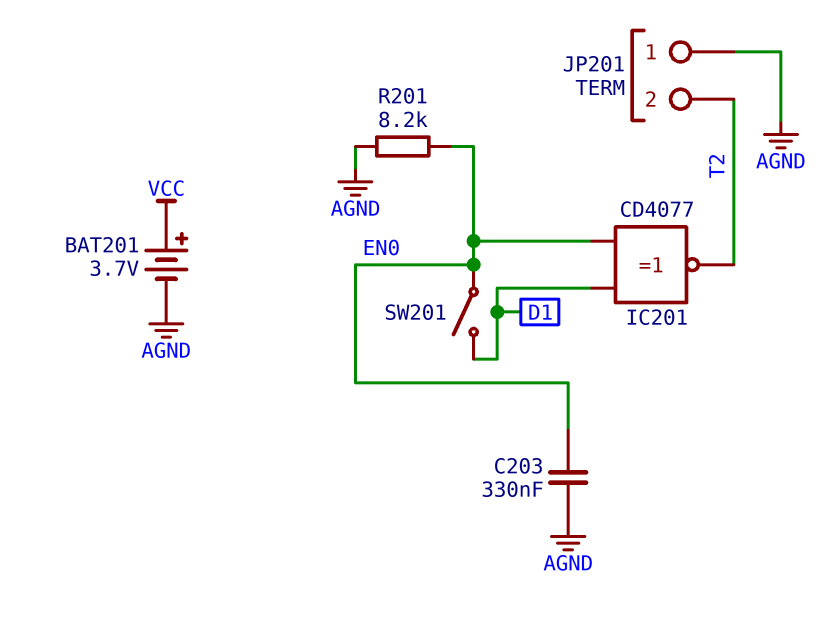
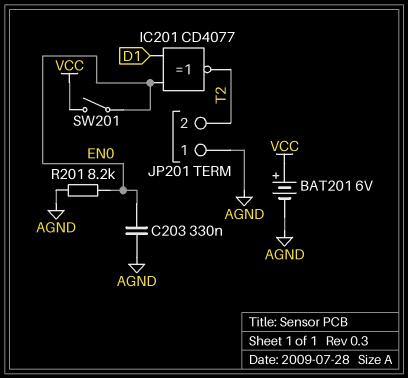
BAT201: 3.7V (plus VCC, minus AGND) -> 6V (plus VCC, minus AGND)
SW201: switch (D1, EN0) -> switch (EN0, VCC)

